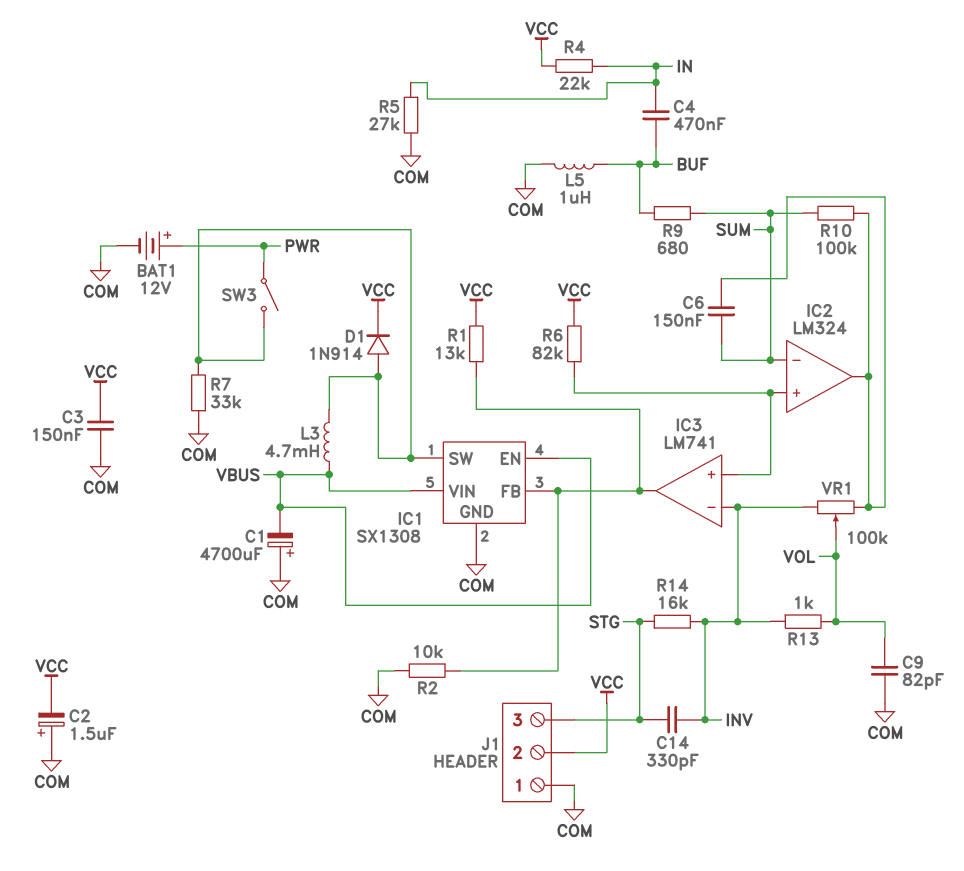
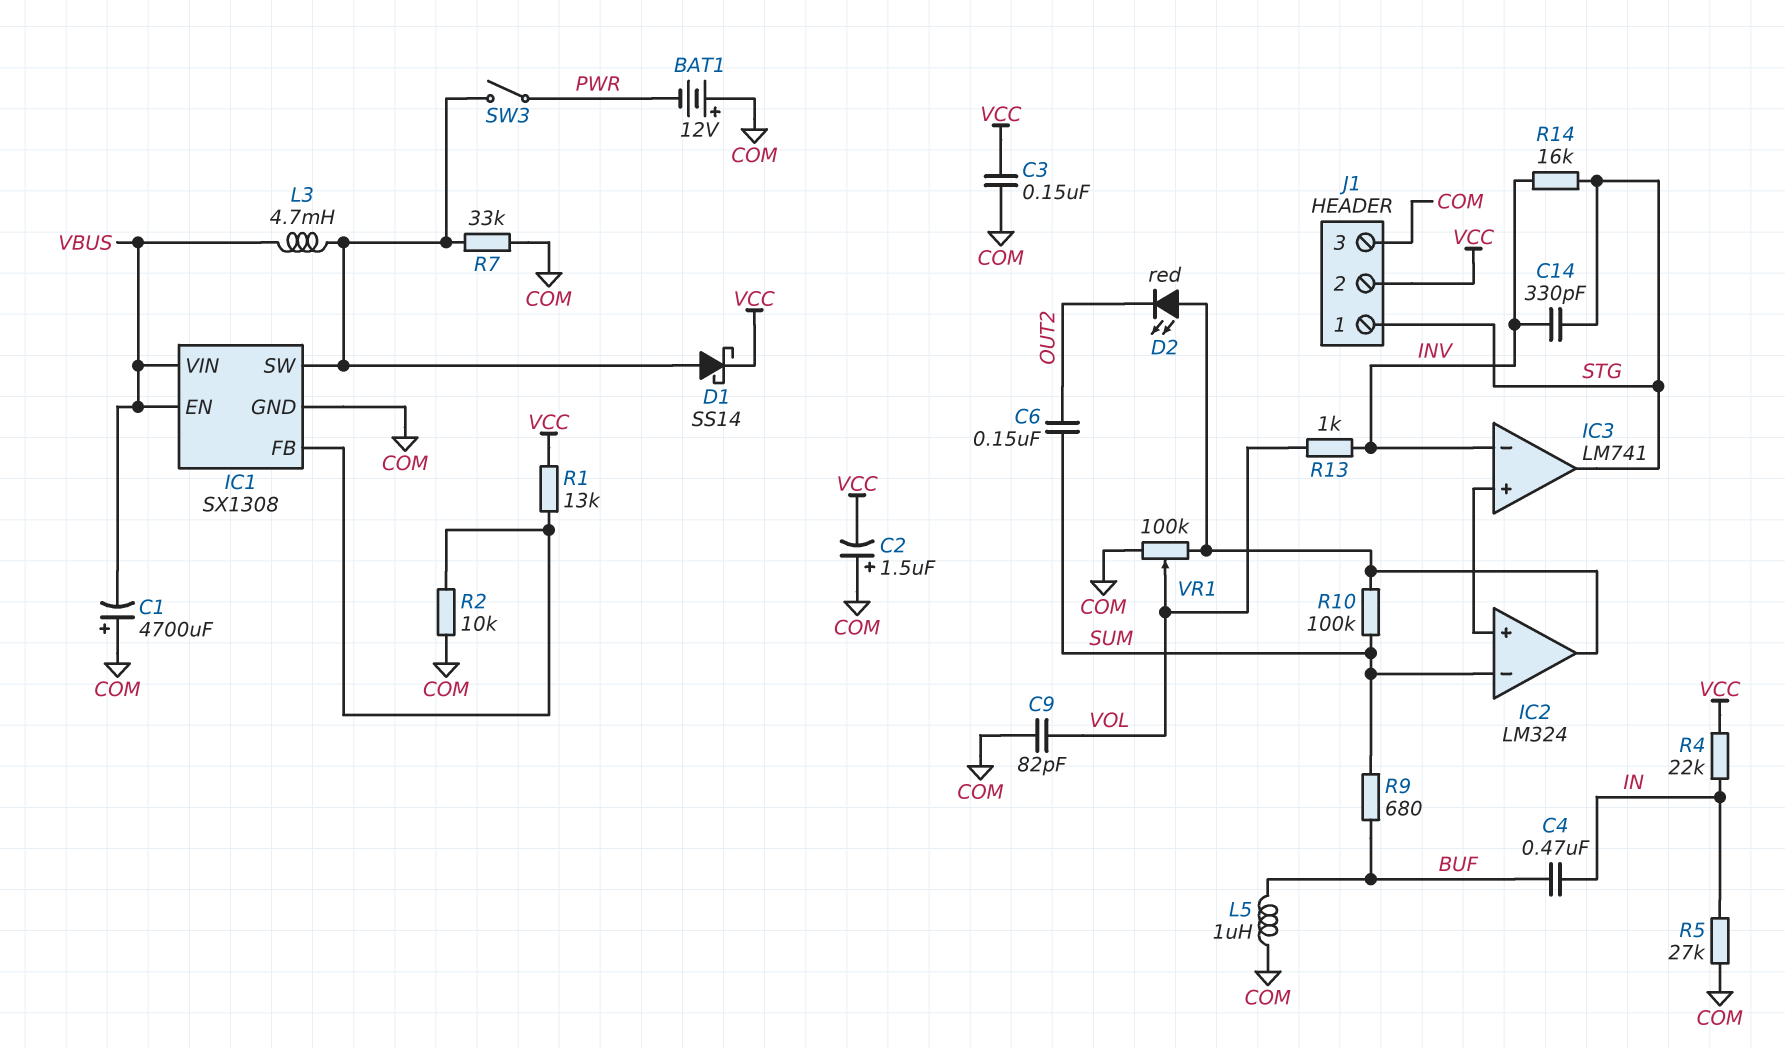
BAT1: 12V (plus PWR, minus COM) -> 12V (plus COM, minus PWR)
C6: 150nF (IC2/out, SUM) -> 150nF (OUT2, SUM)
D1: diode 1N914 (A IC1/SW, K VCC) -> schottky SS14 (A IC1/SW, K VCC)
D2: none -> LED red (A IC2/out, K OUT2)
IC3 pin out: IC1/FB -> STG
J1 pin 1: COM -> STG
J1 pin 3: STG -> COM
R6: 82k (IC2/in+, VCC) -> none
VR1: 100k (IC2/out, INV, wiper VOL) -> 100k (COM, IC2/out, wiper VOL)

